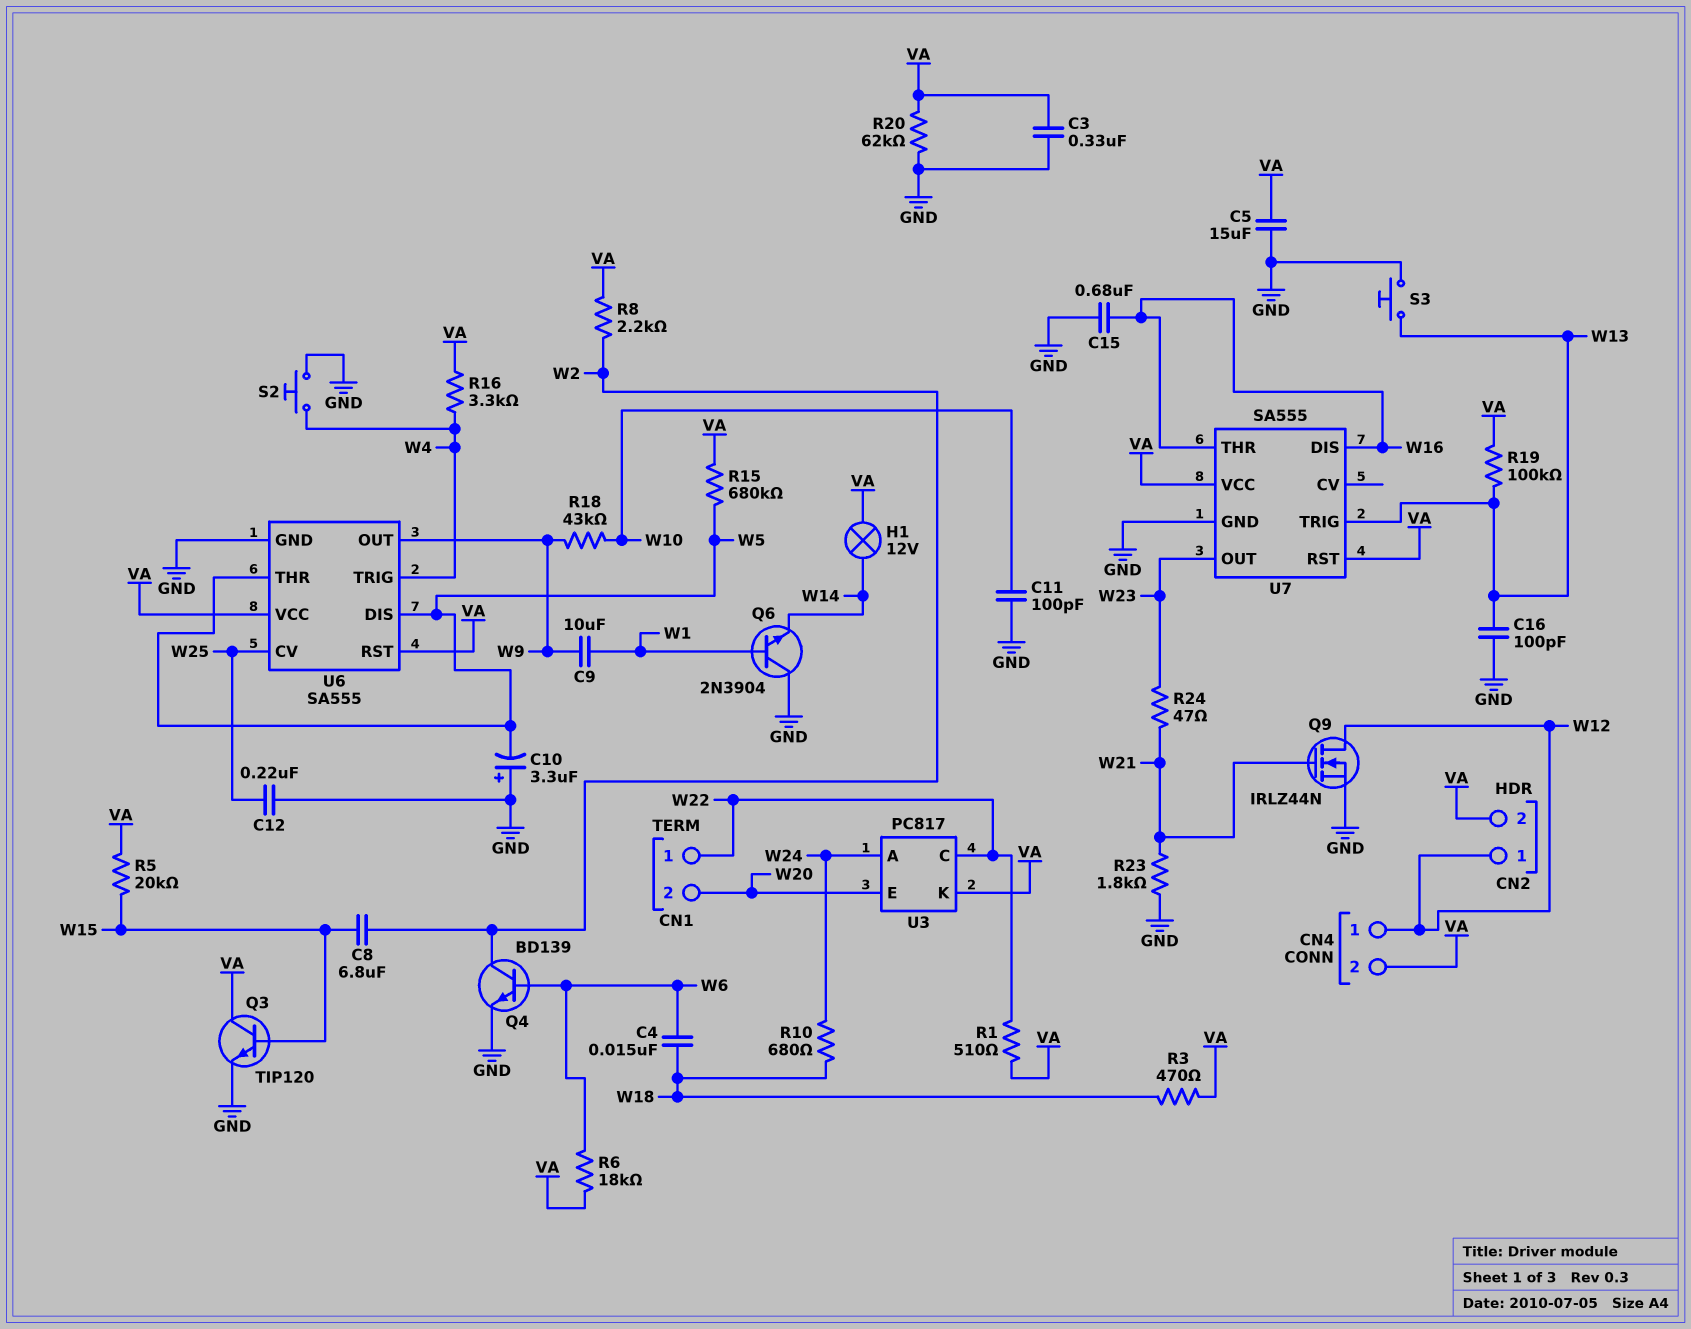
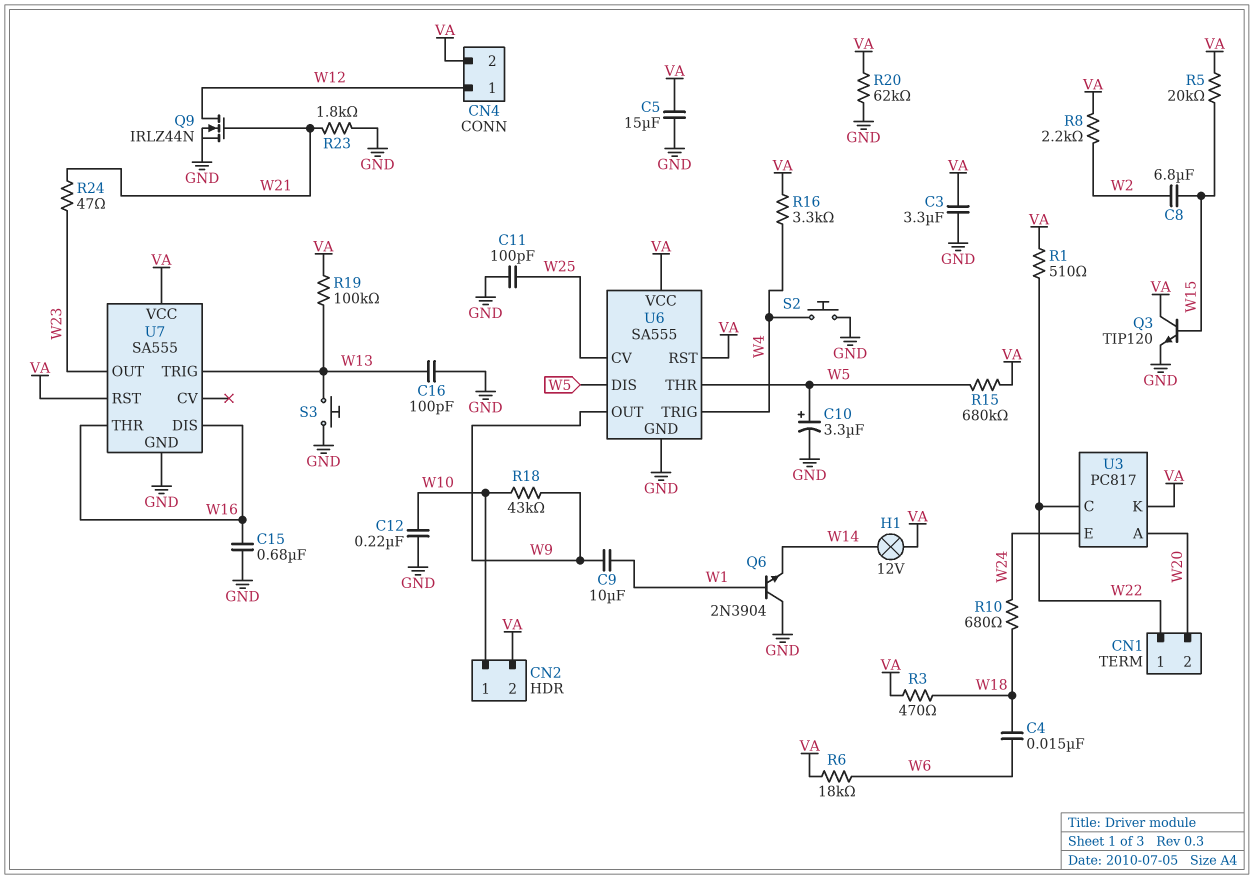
C3: 330nF (GND, VA) -> 3.3uF (GND, VA)
C10: 3.3uF (plus GND, minus W5) -> 3.3uF (plus W5, minus GND)
C11: 100pF (GND, W10) -> 100pF (GND, W25)
C12: 220nF (GND, W25) -> 220nF (GND, W10)
CN2 pin 1: W12 -> W10
Q4: NPN BD139 (B W6, C W2, E GND) -> none
U3 pin A: W24 -> W20
U3 pin E: W20 -> W24

